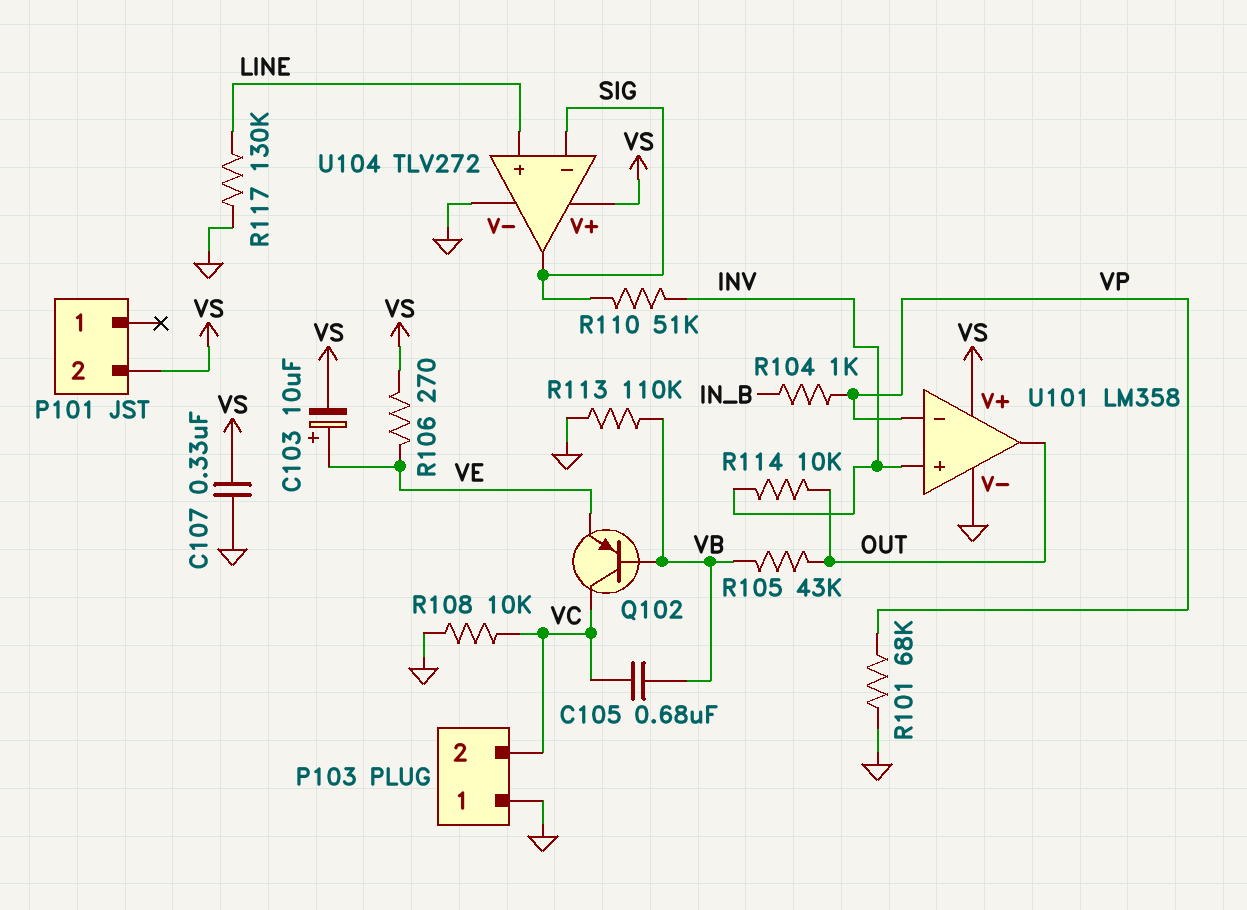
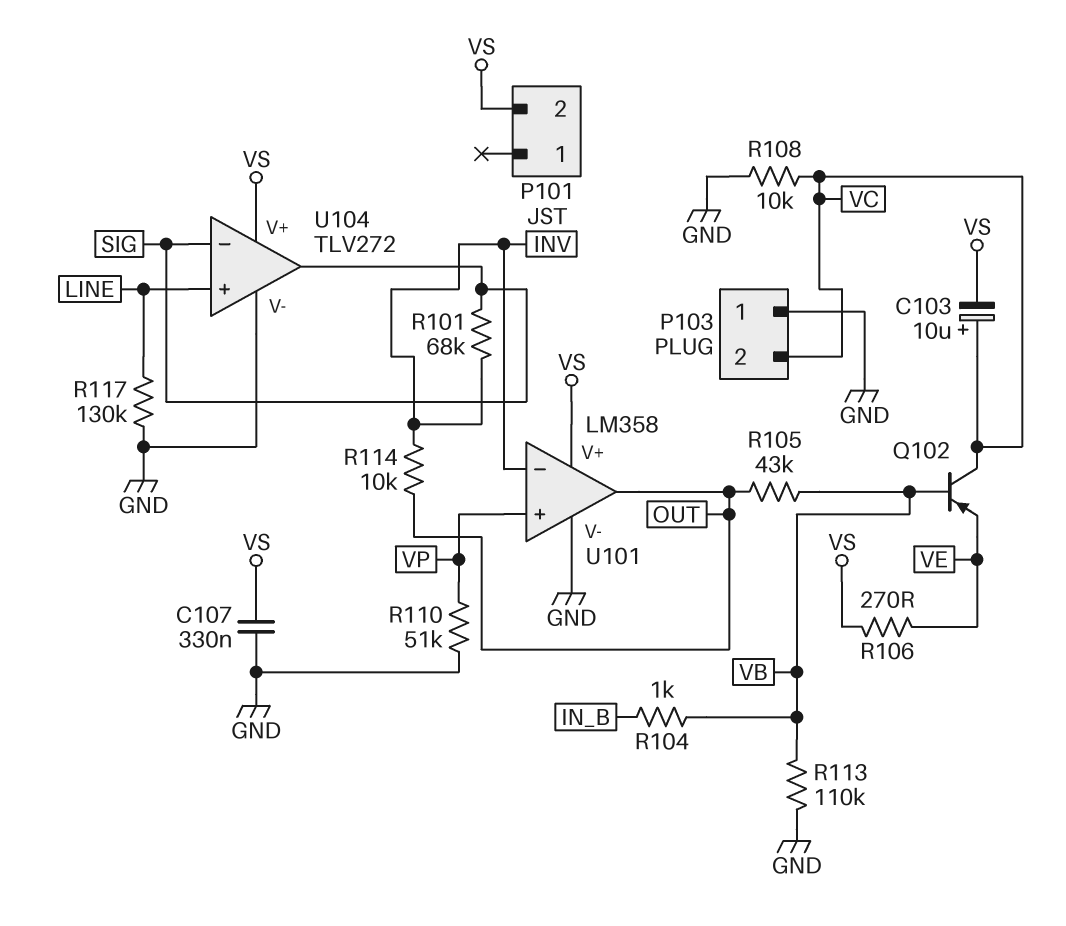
C103: 10uF (plus VE, minus VS) -> 10uF (plus VC, minus VS)
C105: 680nF (VB, VC) -> none
R101: 68k (GND, VP) -> 68k (INV, SIG)
R104: 1k (IN_B, VP) -> 1k (IN_B, VB)
R110: 51k (INV, SIG) -> 51k (GND, VP)
U101 pin in+: INV -> VP
U101 pin in-: VP -> INV

